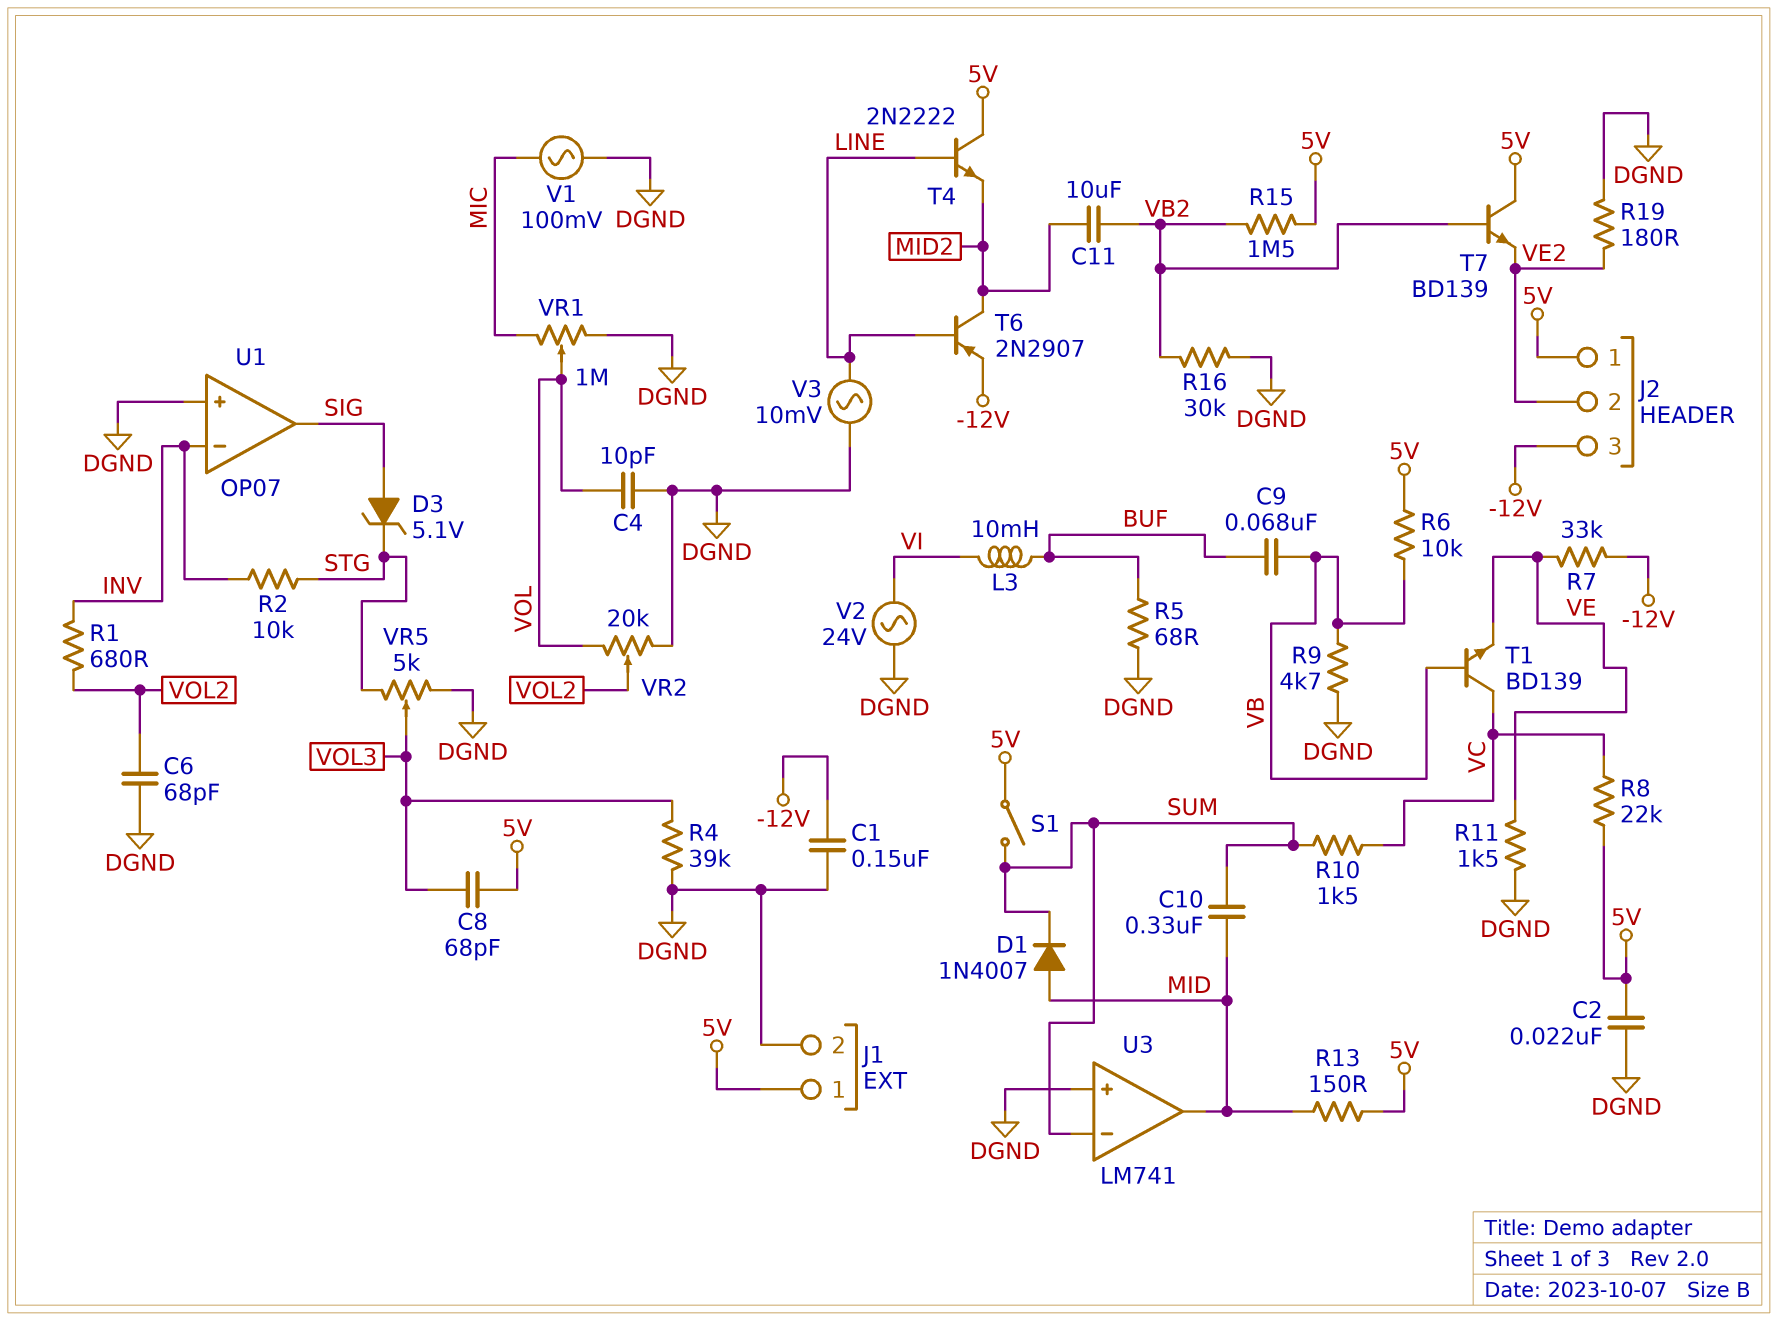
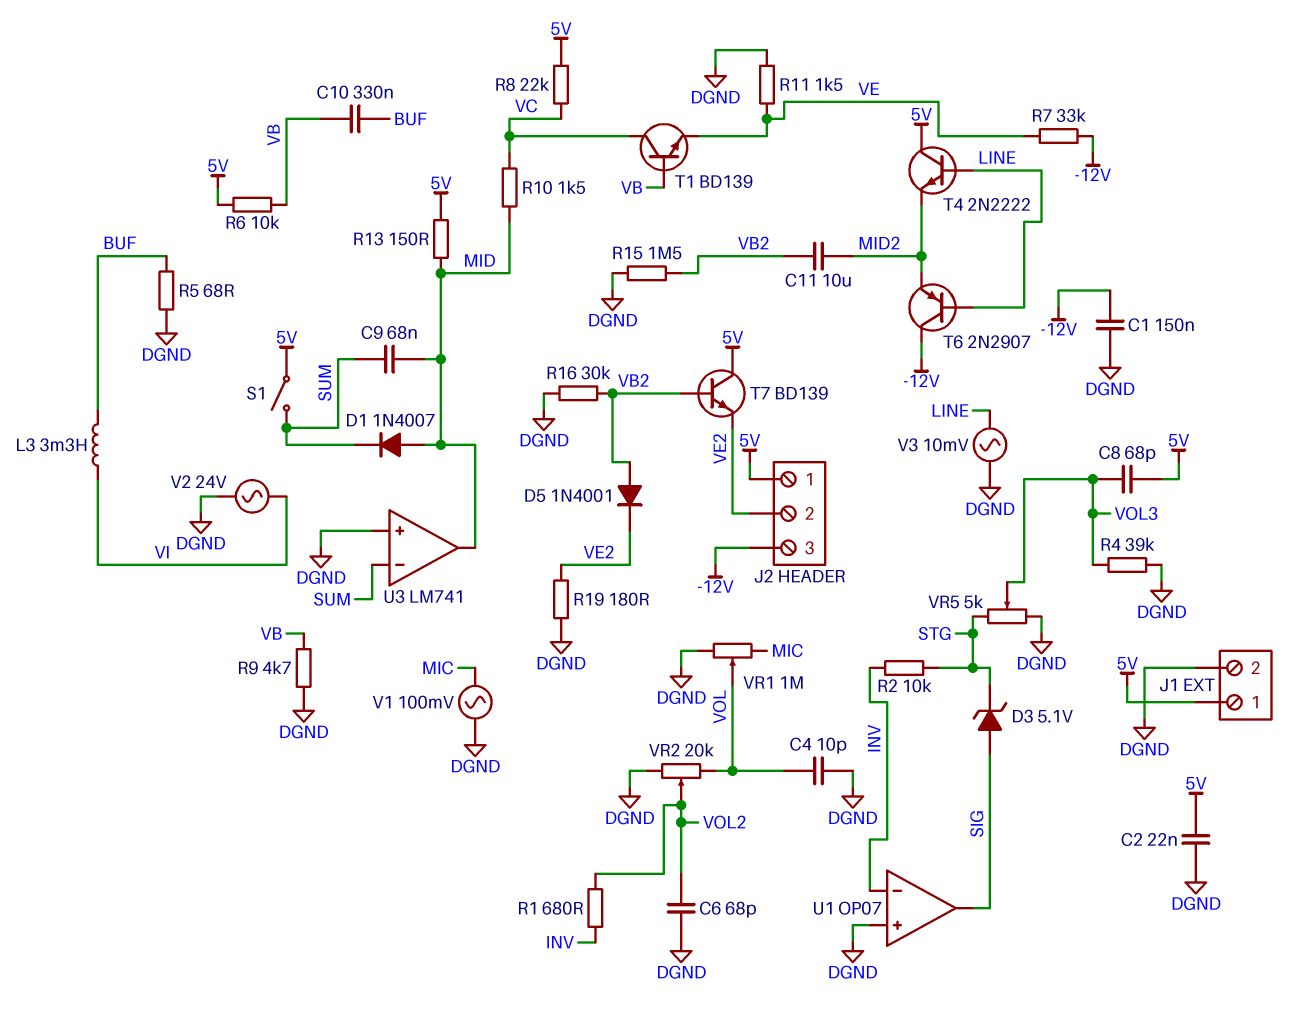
C9: 68nF (BUF, VB) -> 68nF (MID, SUM)
C10: 330nF (MID, SUM) -> 330nF (BUF, VB)
D5: none -> diode 1N4001 (A VB2, K VE2)
L3: 10mH (BUF, VI) -> 3.3mH (BUF, VI)
R10: 1.5k (SUM, VC) -> 1.5k (MID, VC)
R15: 1.5M (5V, VB2) -> 1.5M (DGND, VB2)
T6: PNP 2N2907 (B LINE, C MID2, E -12V) -> PNP 2N2907 (B LINE, C -12V, E MID2)

